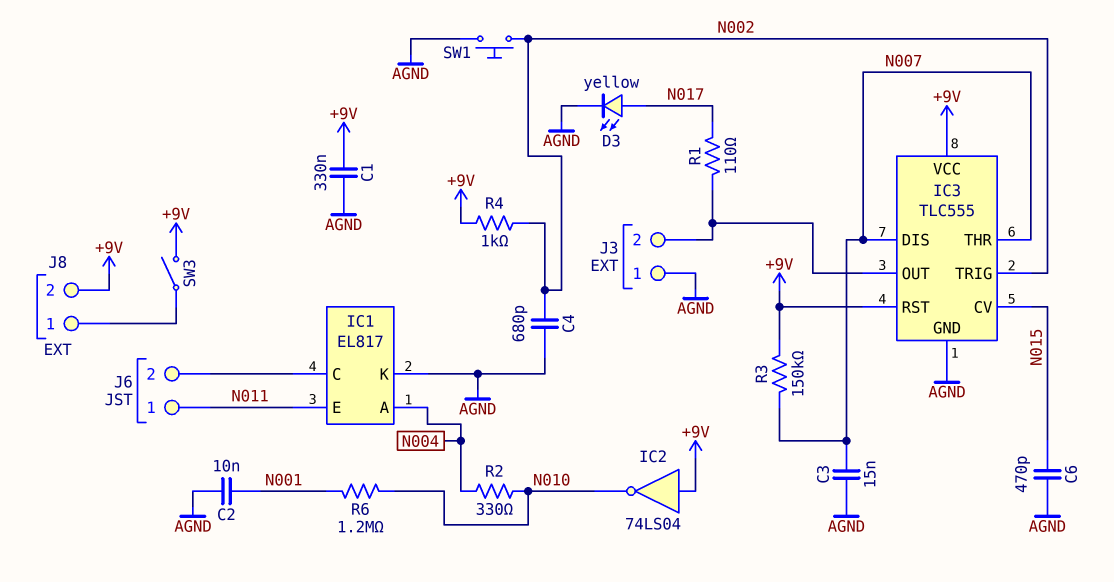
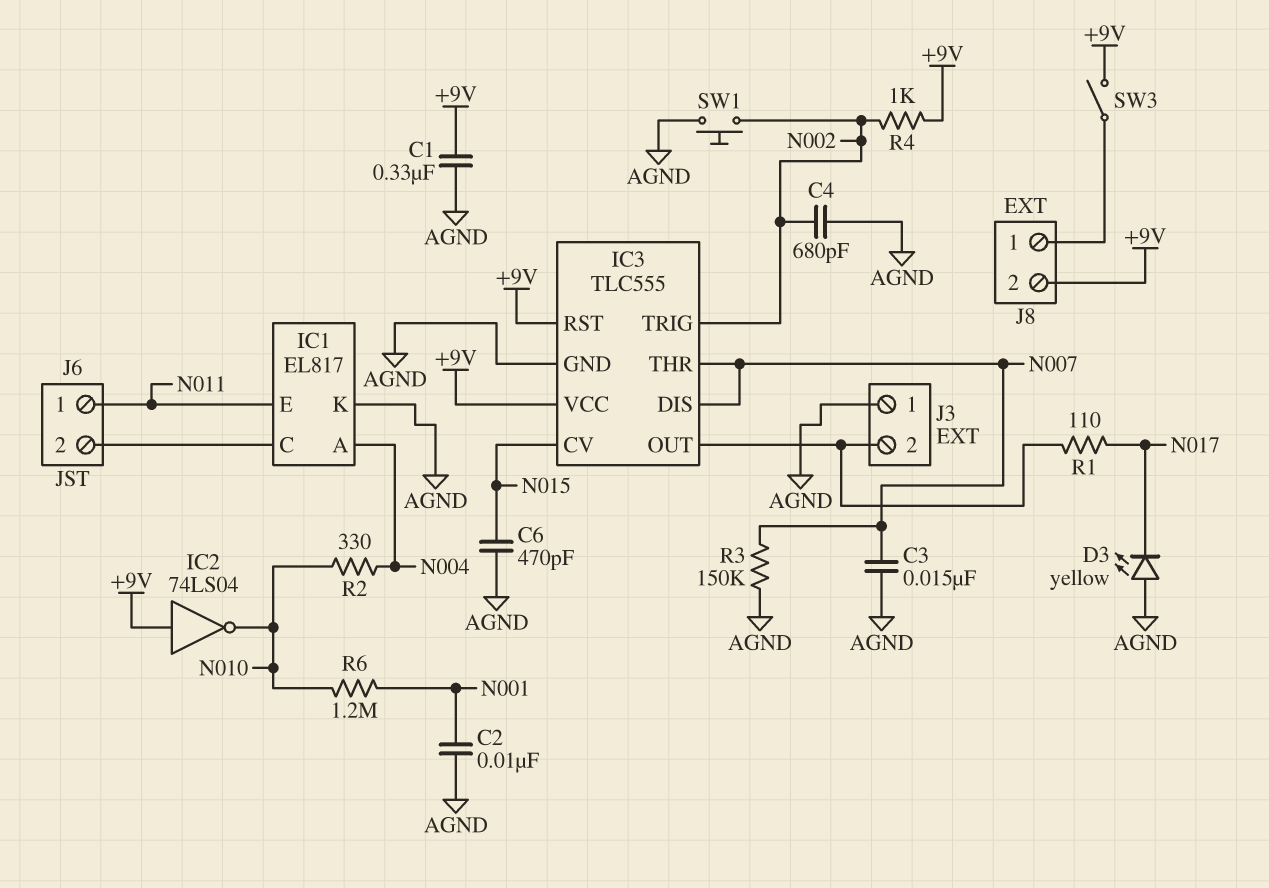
D3: LED yellow (A N017, K AGND) -> LED yellow (A AGND, K N017)
R3: 150k (+9V, N007) -> 150k (AGND, N007)

